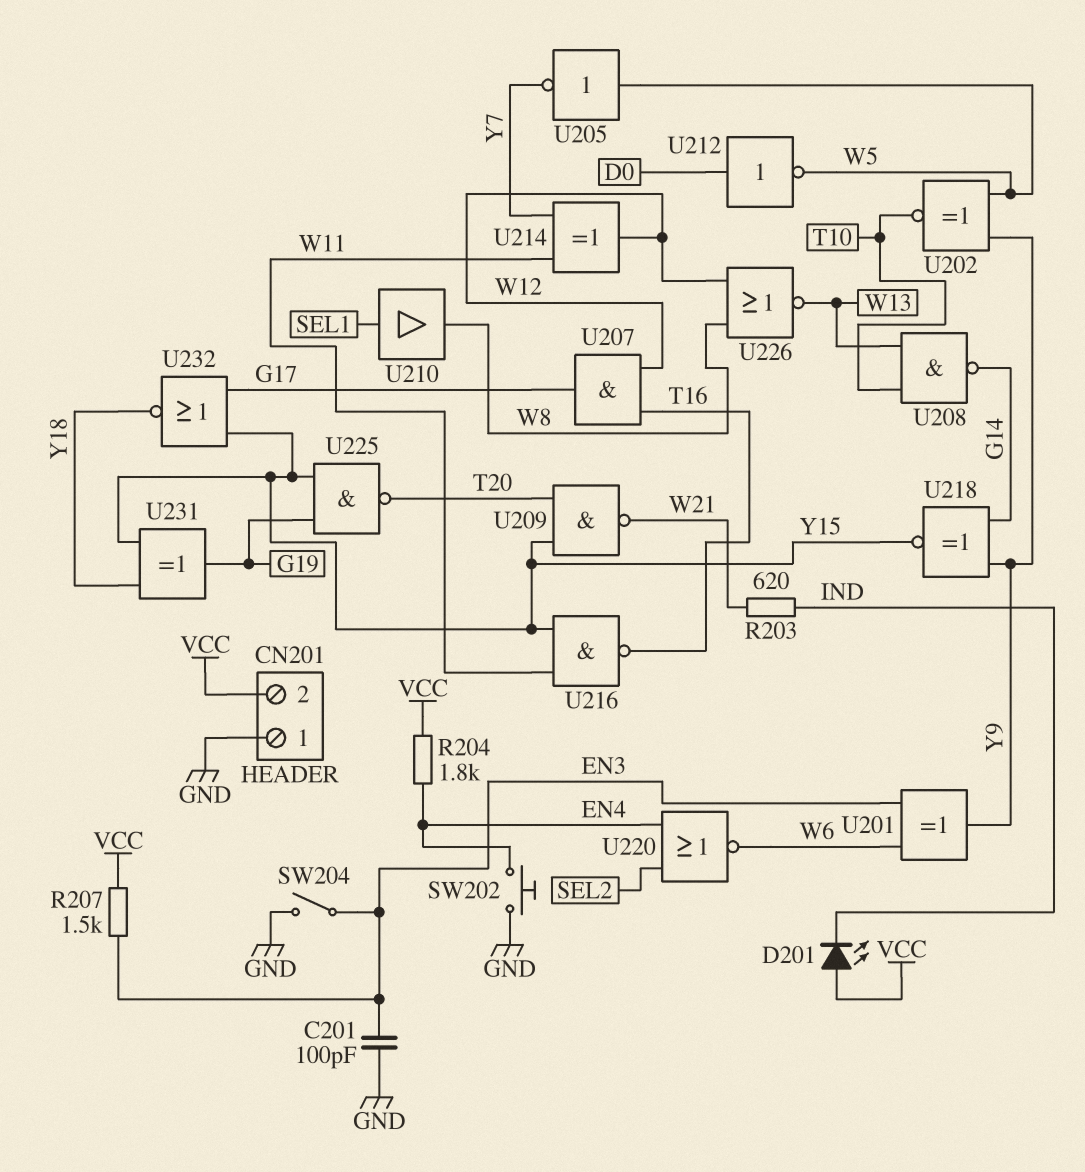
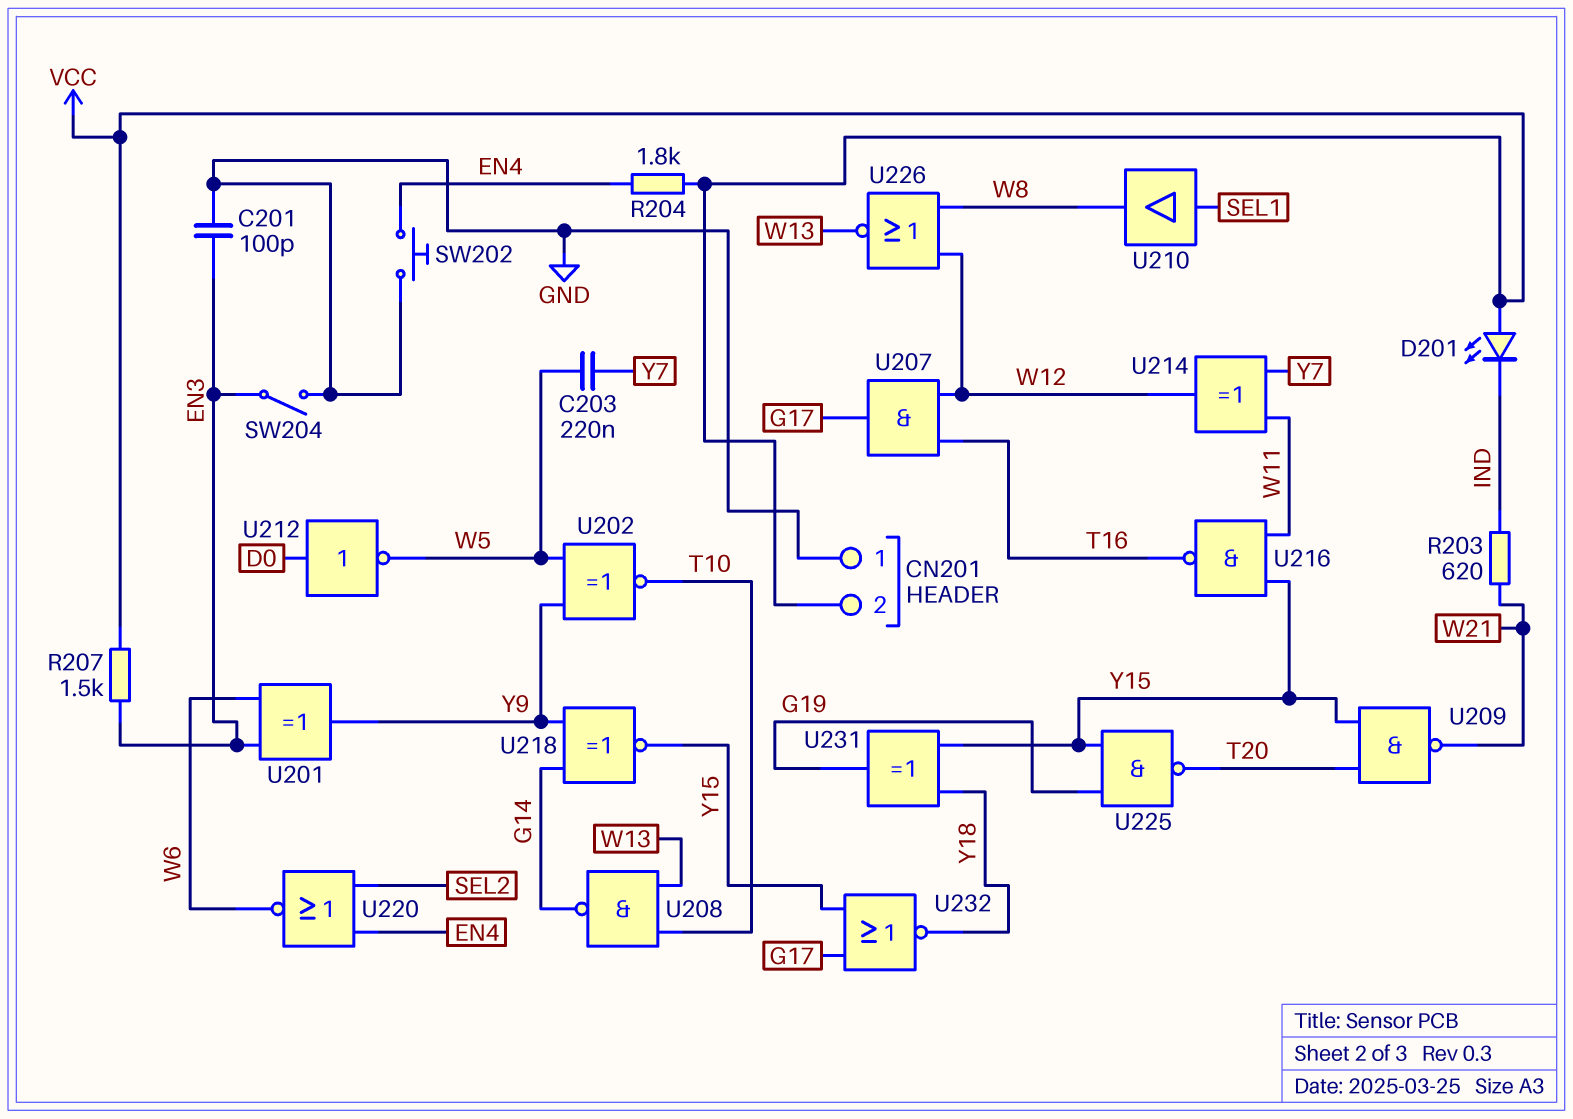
C203: none -> 220nF (W5, Y7)
U205: NOT (in W5, out Y7) -> none

